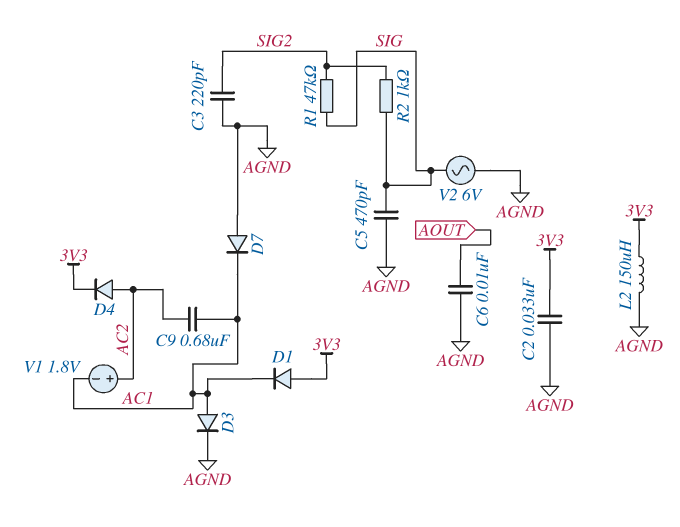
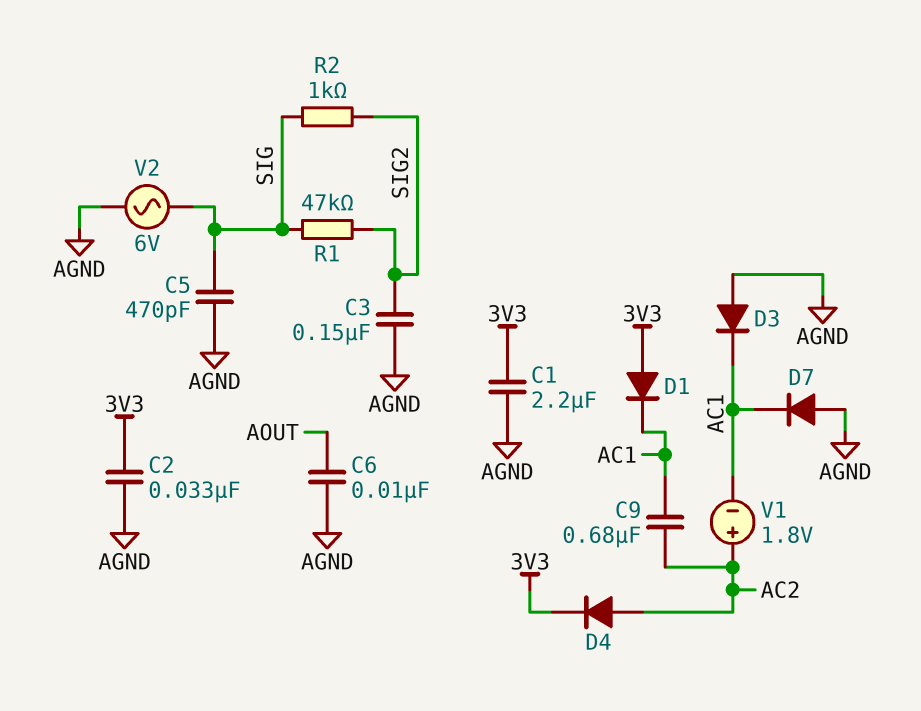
C1: none -> 2.2uF (3V3, AGND)
C3: 220pF (AGND, SIG2) -> 150nF (AGND, SIG2)
D3: diode (A AC1, K AGND) -> diode (A AGND, K AC1)
L2: 150uH (3V3, AGND) -> none

